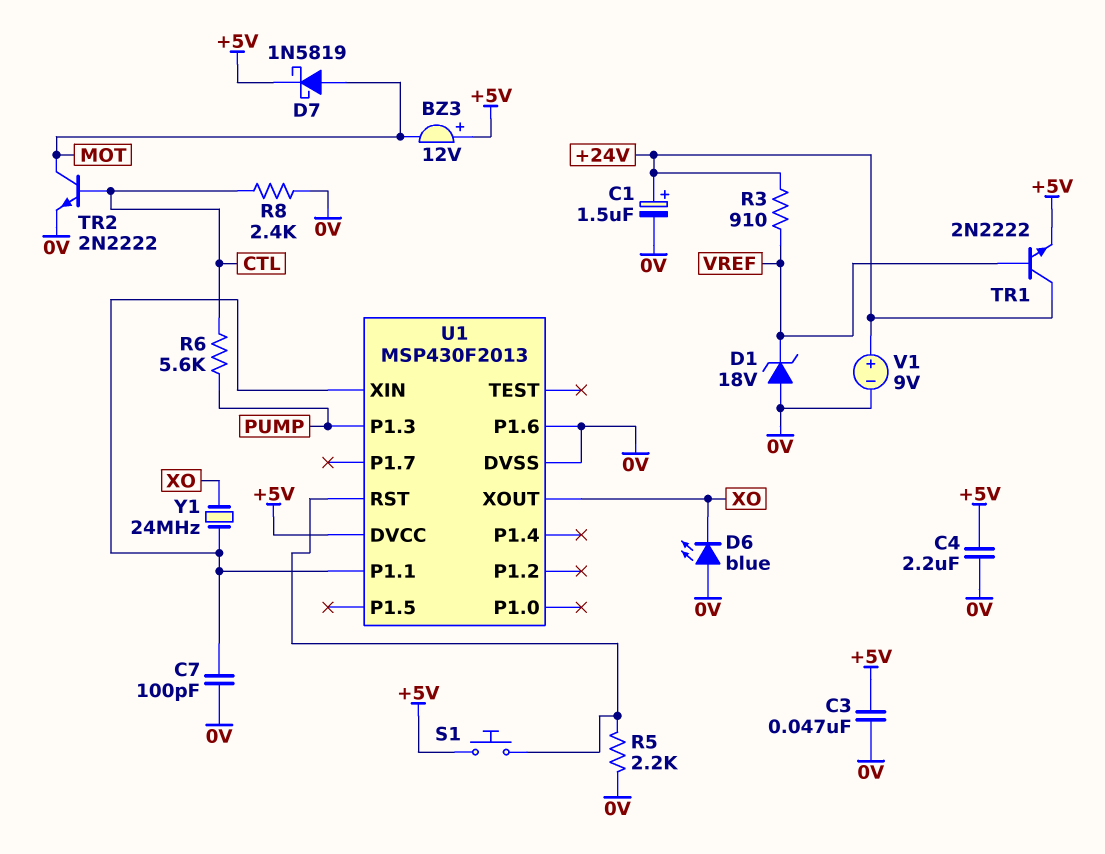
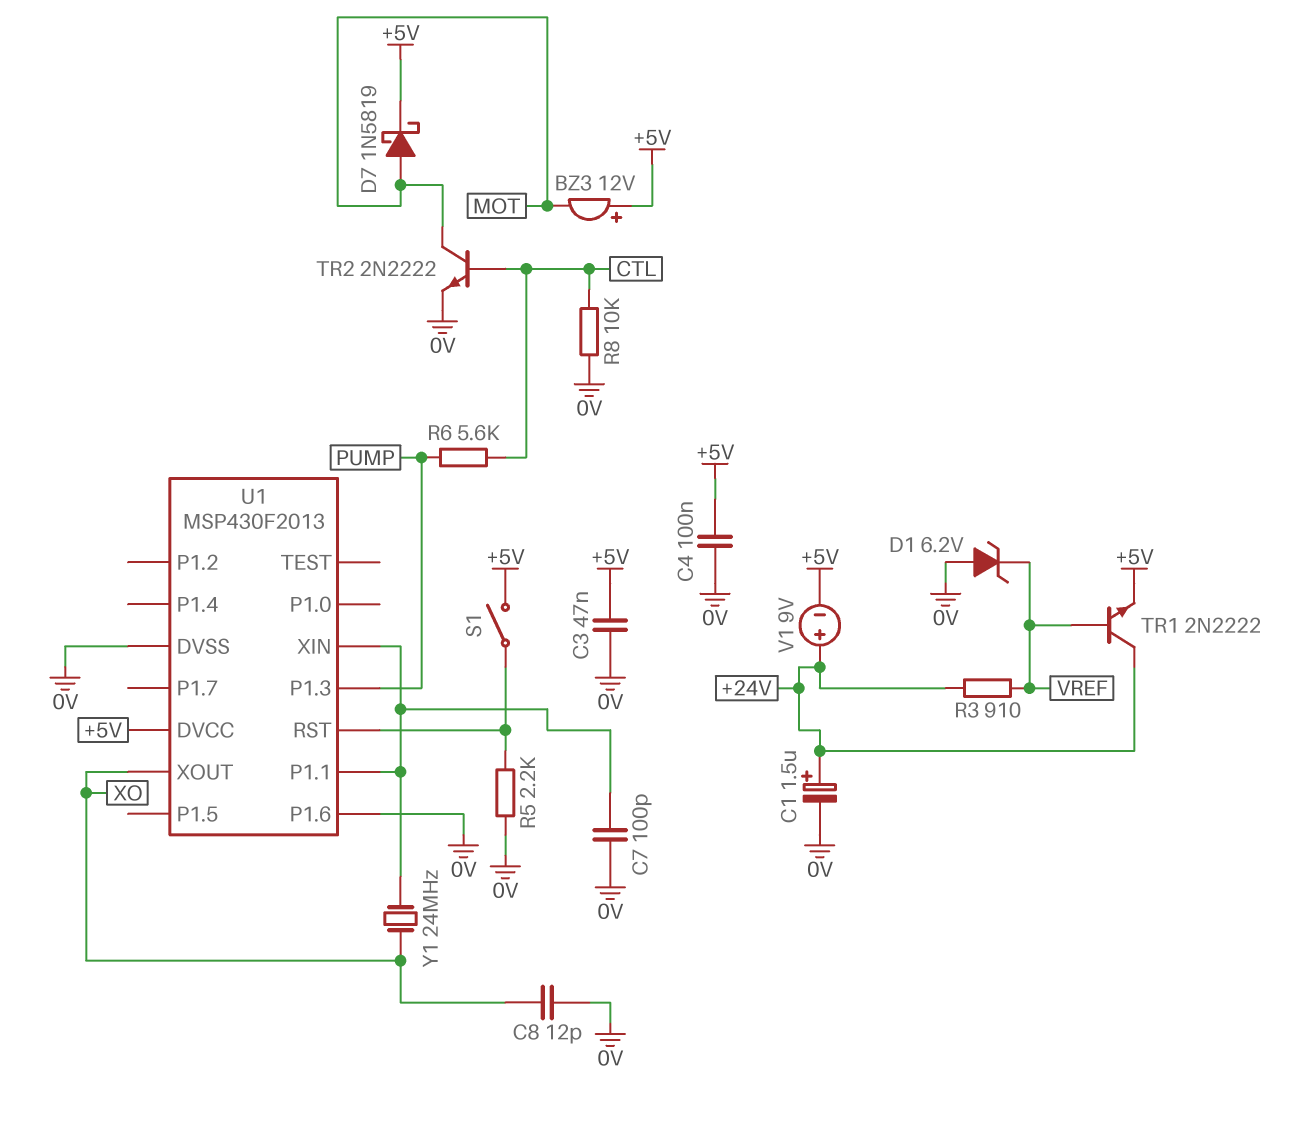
C4: 2.2uF (+5V, 0V) -> 100nF (+5V, 0V)
C8: none -> 12pF (0V, XO)
D1: zener 18V (A 0V, K VREF) -> zener 6.2V (A 0V, K VREF)
D6: LED blue (A 0V, K XO) -> none
R8: 2.4k (0V, CTL) -> 10k (0V, CTL)
S1: button (+5V, U1/RST) -> switch (+5V, U1/RST)
V1: 9V (plus +24V, minus 0V) -> 9V (plus +24V, minus +5V)

